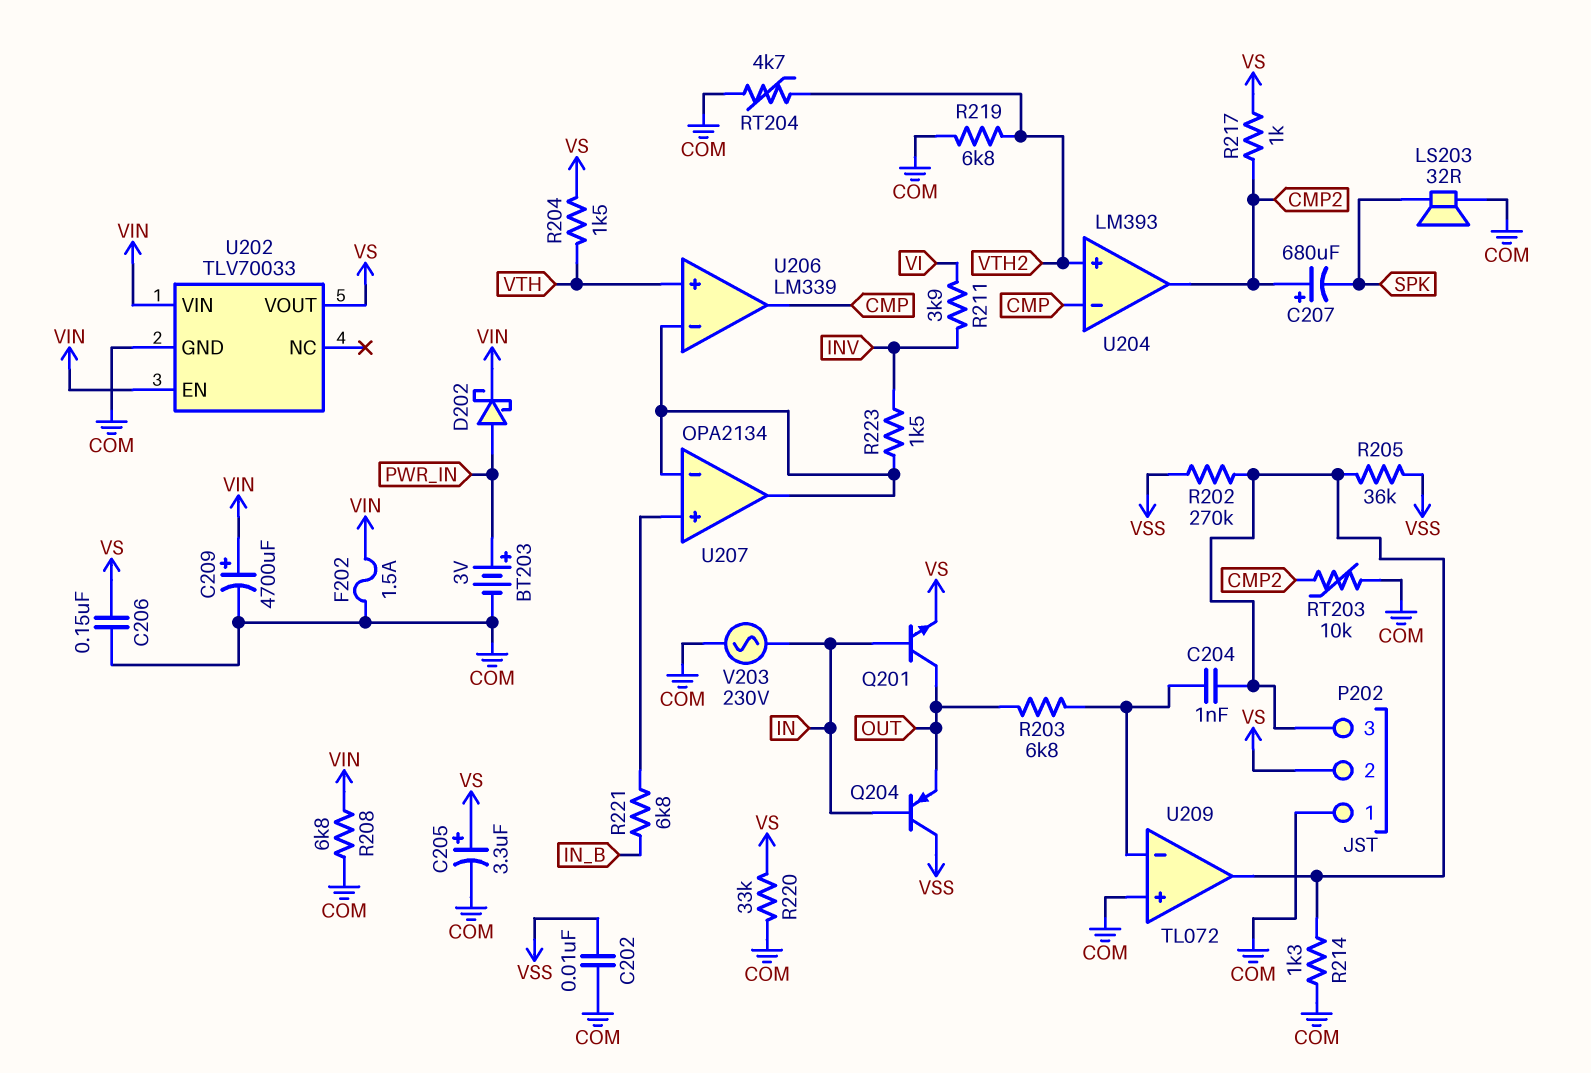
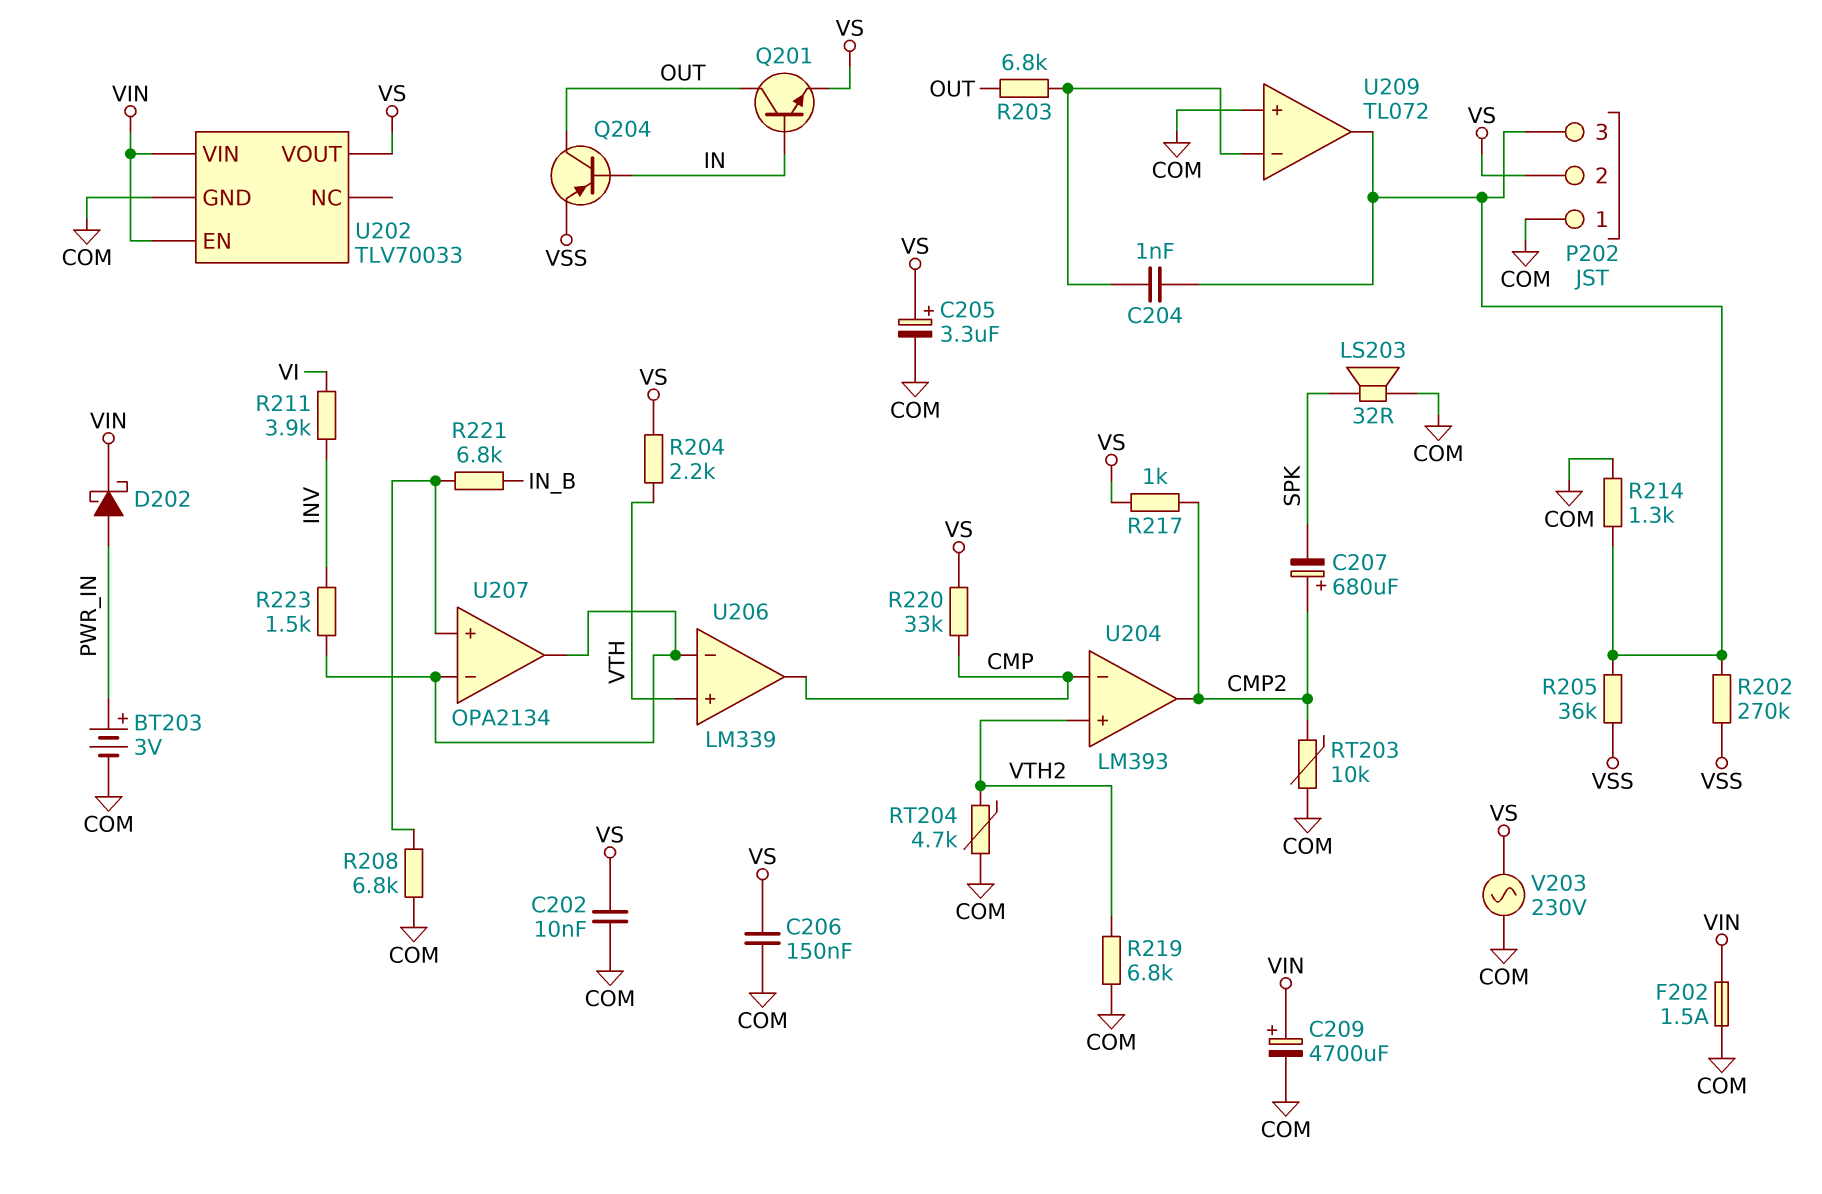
C202: 10nF (COM, VSS) -> 10nF (COM, VS)
Q204: PNP (B IN, C VSS, E OUT) -> PNP (B IN, C OUT, E VSS)
R204: 1.5k (VS, VTH) -> 2.2k (VS, VTH)
R208: 6.8k (COM, VIN) -> 6.8k (COM, U207/in+)
R220: 33k (COM, VS) -> 33k (CMP, VS)
V203: AC 230V (COM, IN) -> AC 230V (COM, VS)

